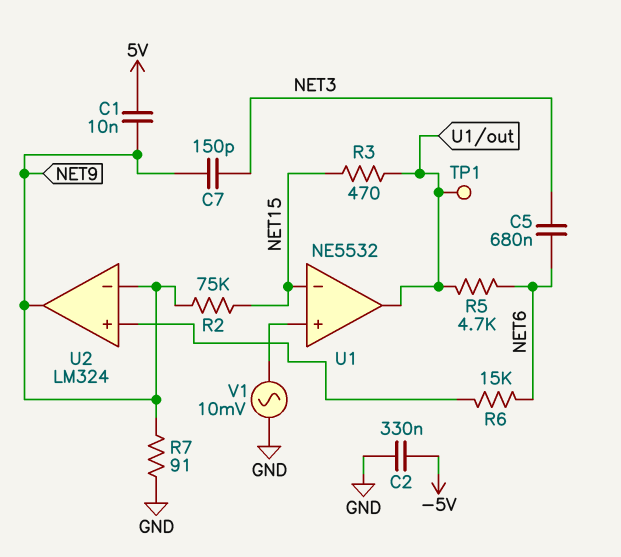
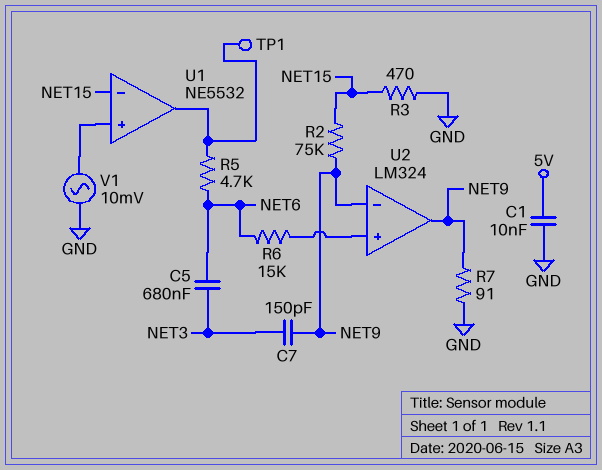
C1: 10nF (5V, NET9) -> 10nF (5V, GND)
C2: 330nF (-5V, GND) -> none
R3: 470 (NET15, U1/out) -> 470 (GND, NET15)

